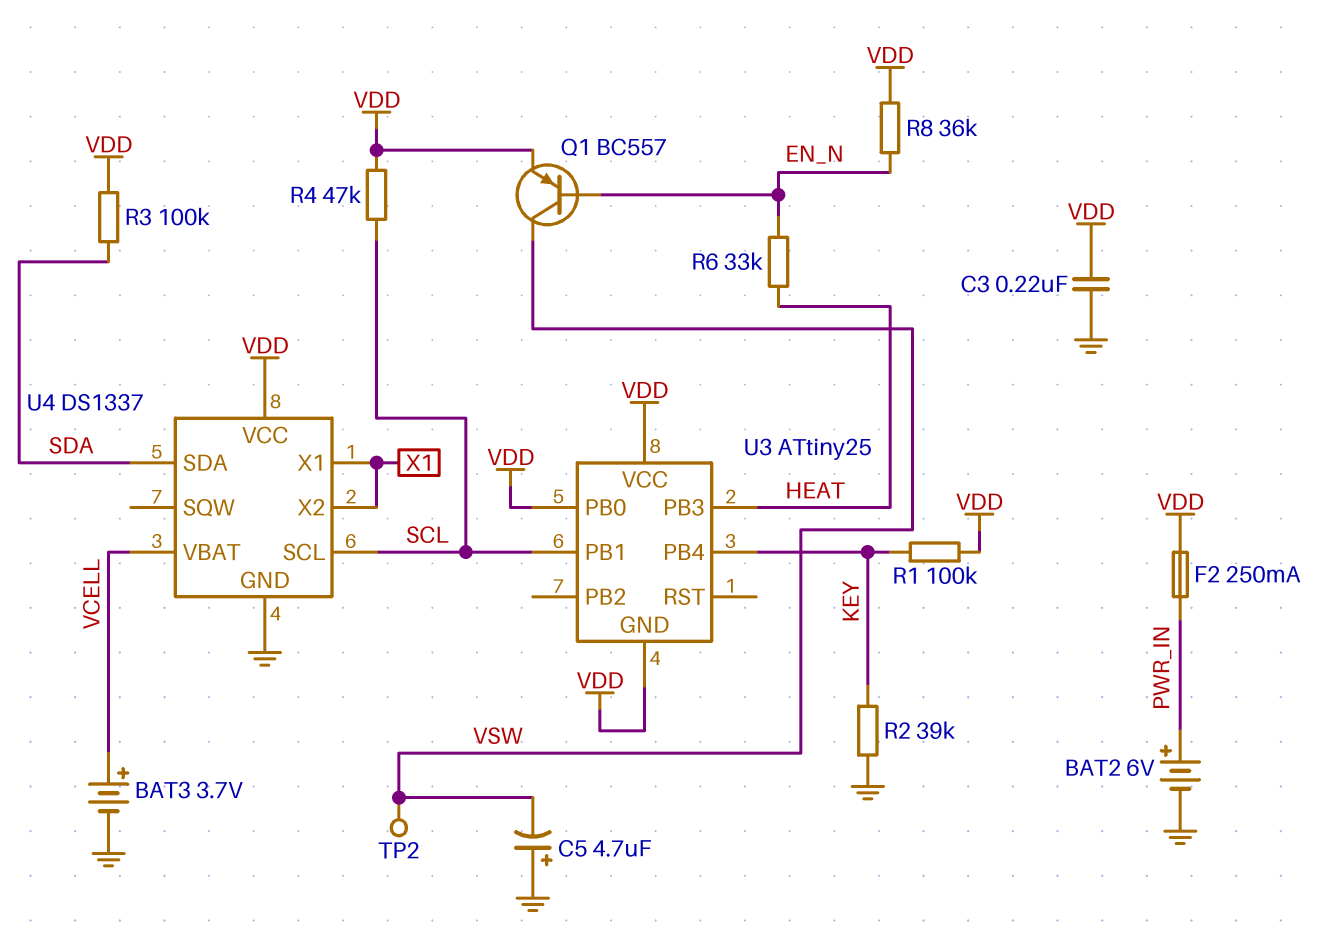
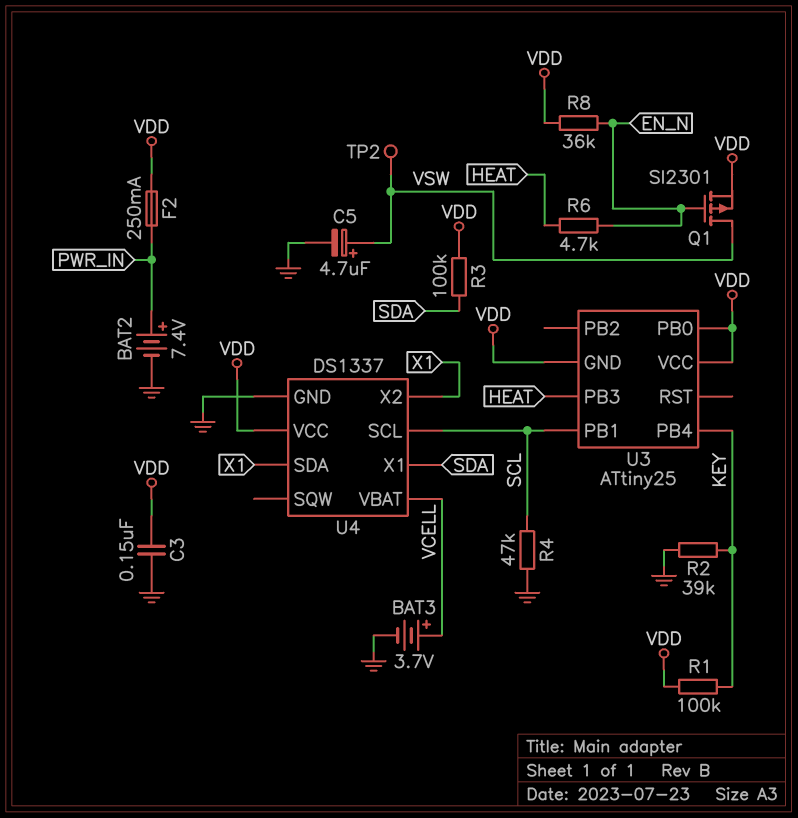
BAT2: 6V (plus PWR_IN, minus GND) -> 7.4V (plus PWR_IN, minus GND)
C3: 220nF (GND, VDD) -> 150nF (GND, VDD)
C5: 4.7uF (plus GND, minus VSW) -> 4.7uF (plus VSW, minus GND)
Q1: PNP BC557 (B EN_N, C VSW, E VDD) -> PMOS SI2301 (G EN_N, D VSW, S VDD)
R4: 47k (SCL, VDD) -> 47k (GND, SCL)
R6: 33k (EN_N, HEAT) -> 4.7k (EN_N, HEAT)
U4 pin SDA: SDA -> X1
U4 pin X1: X1 -> SDA

